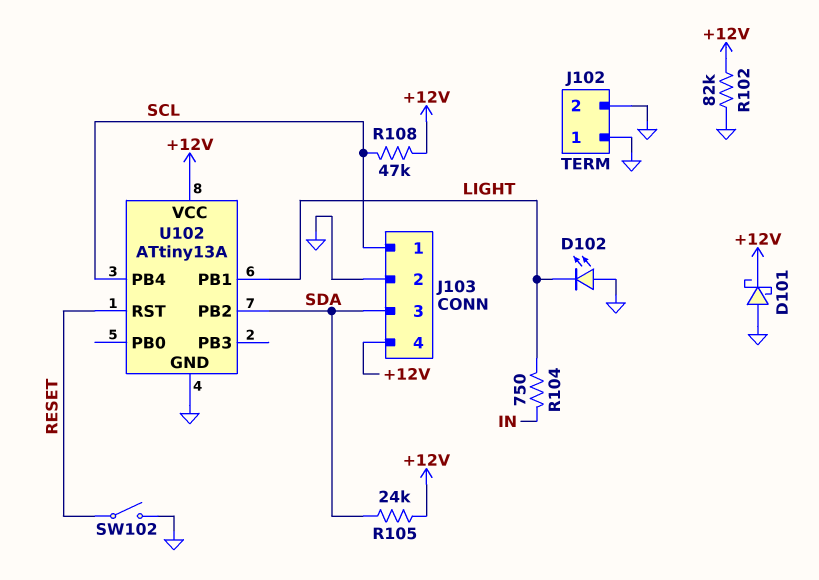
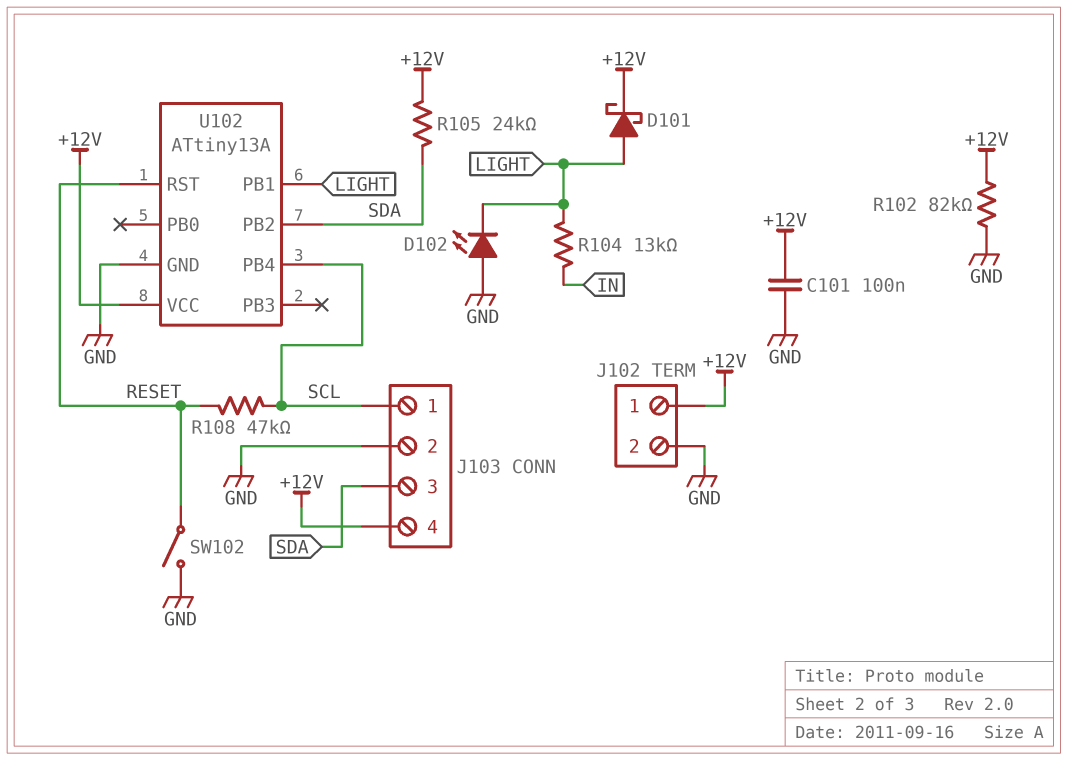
C101: none -> 100nF (+12V, GND)
D101: schottky (A GND, K +12V) -> schottky (A LIGHT, K +12V)
J102 pin 1: GND -> +12V
R104: 750 (IN, LIGHT) -> 13k (IN, LIGHT)
R108: 47k (+12V, SCL) -> 47k (RESET, SCL)

